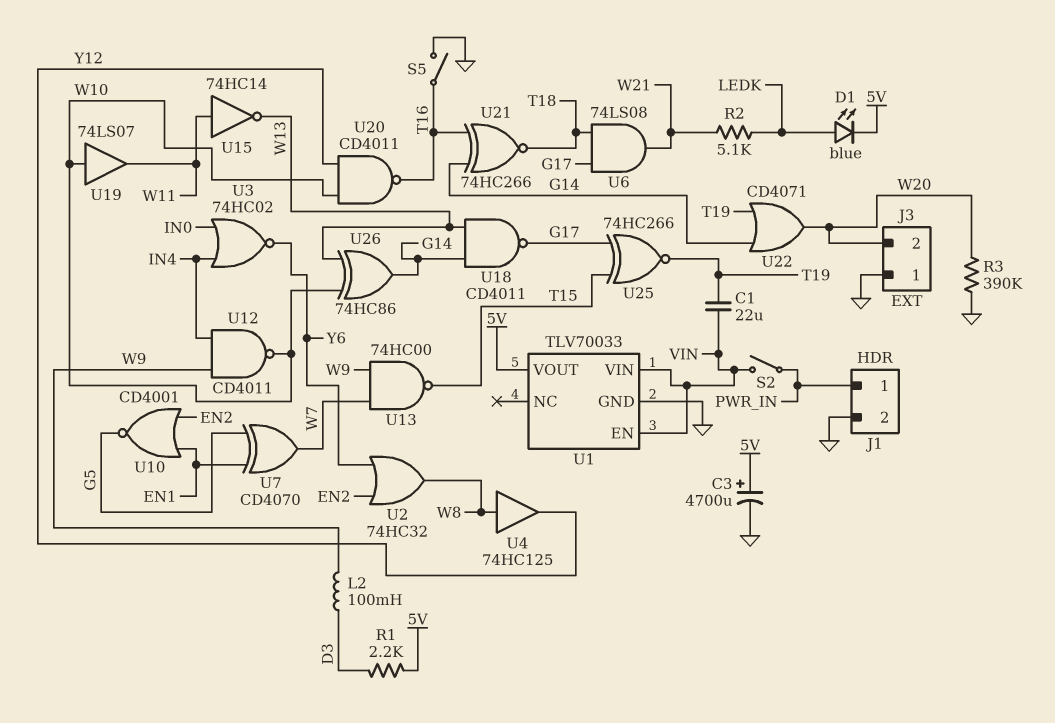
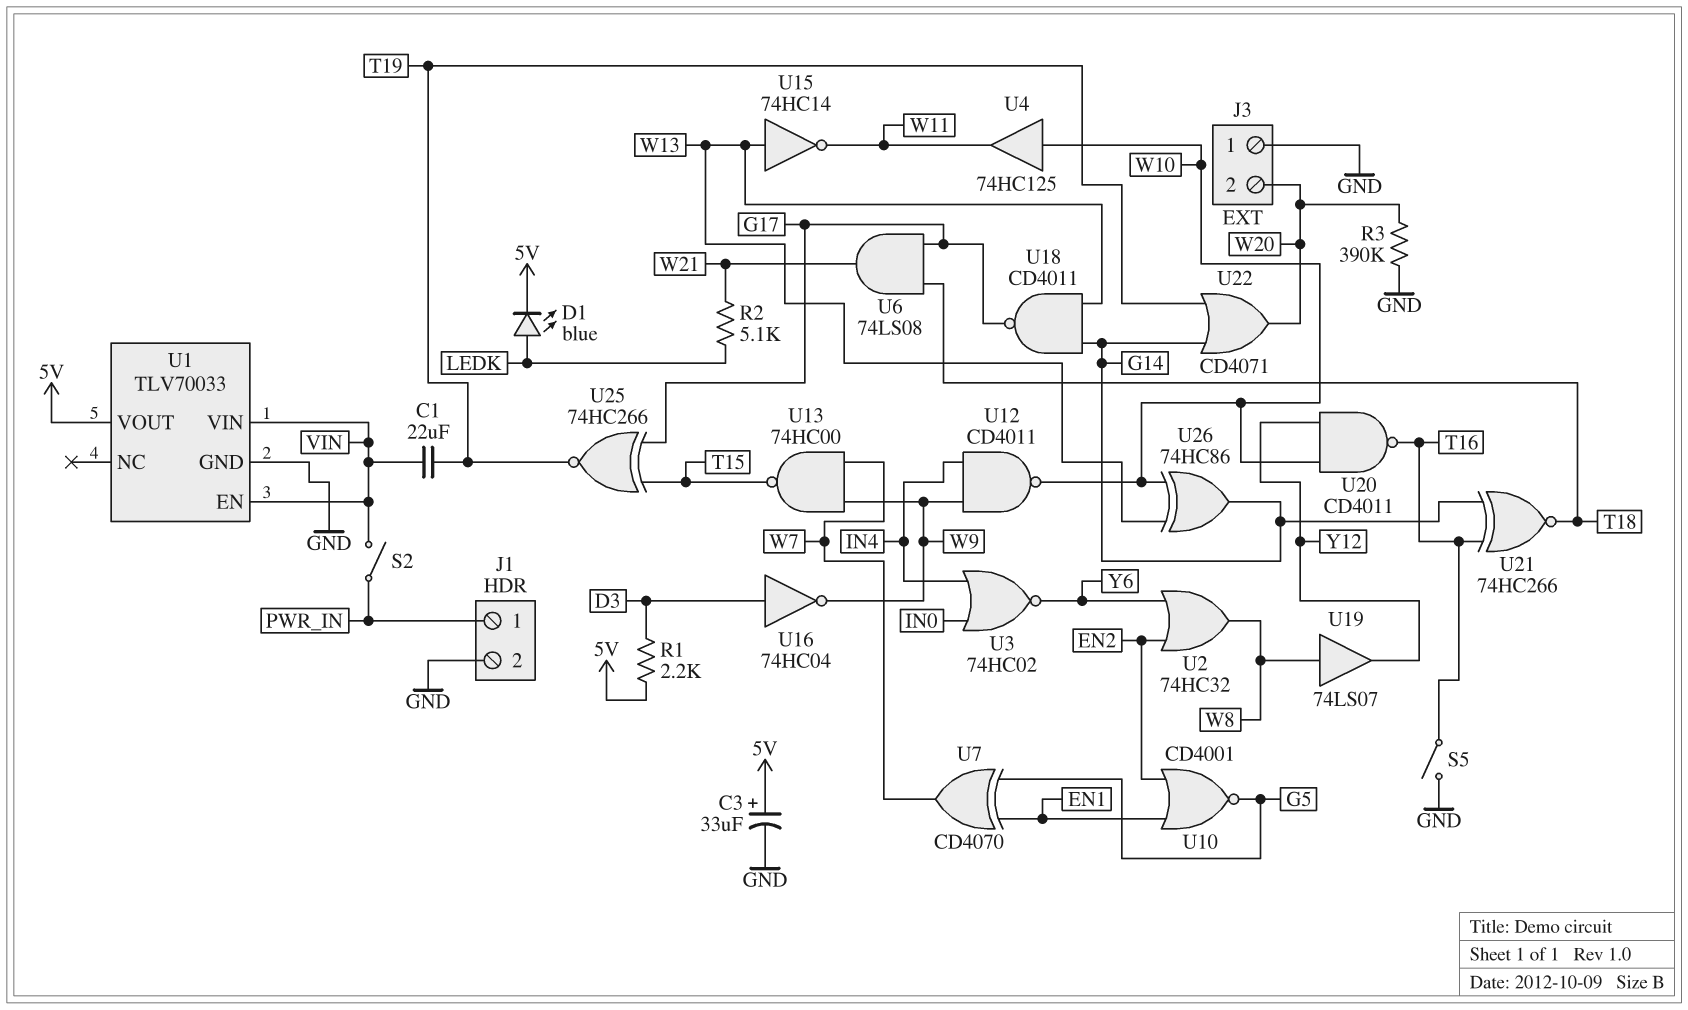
C3: 4700uF (plus 5V, minus GND) -> 33uF (plus 5V, minus GND)
L2: 100mH (D3, W9) -> none
U4: buffer 74HC125 (in W8, out Y12) -> buffer 74HC125 (in W10, out W11)
U15: NOT 74HC14 (in W11, out W13) -> NOT 74HC14 (in W13, out W11)
U16: none -> NOT 74HC04 (in D3, out W9)
U19: buffer 74LS07 (in W10, out W11) -> buffer 74LS07 (in W8, out Y12)

